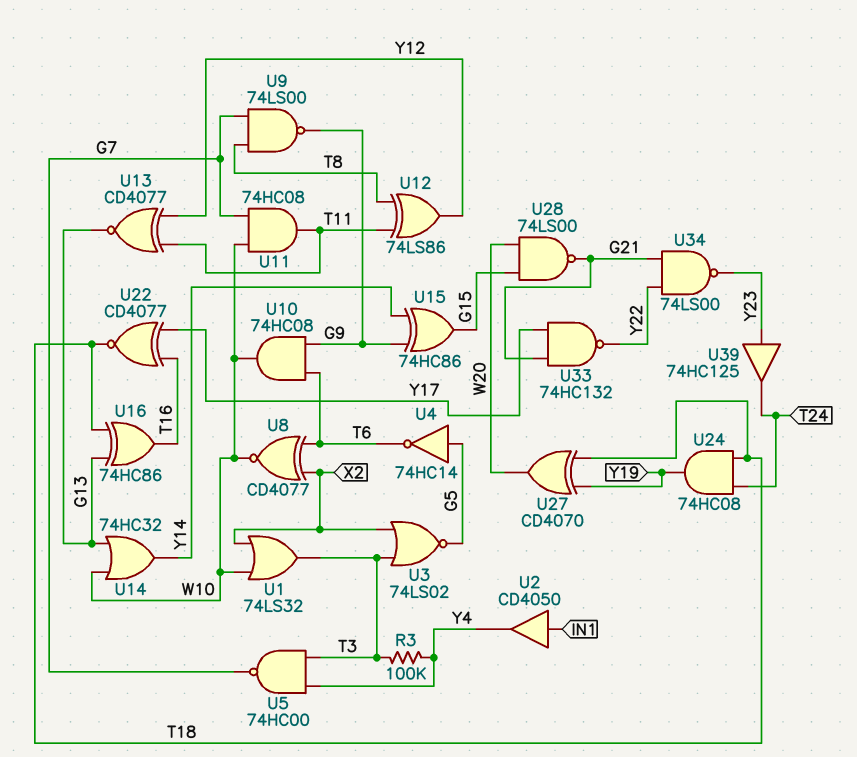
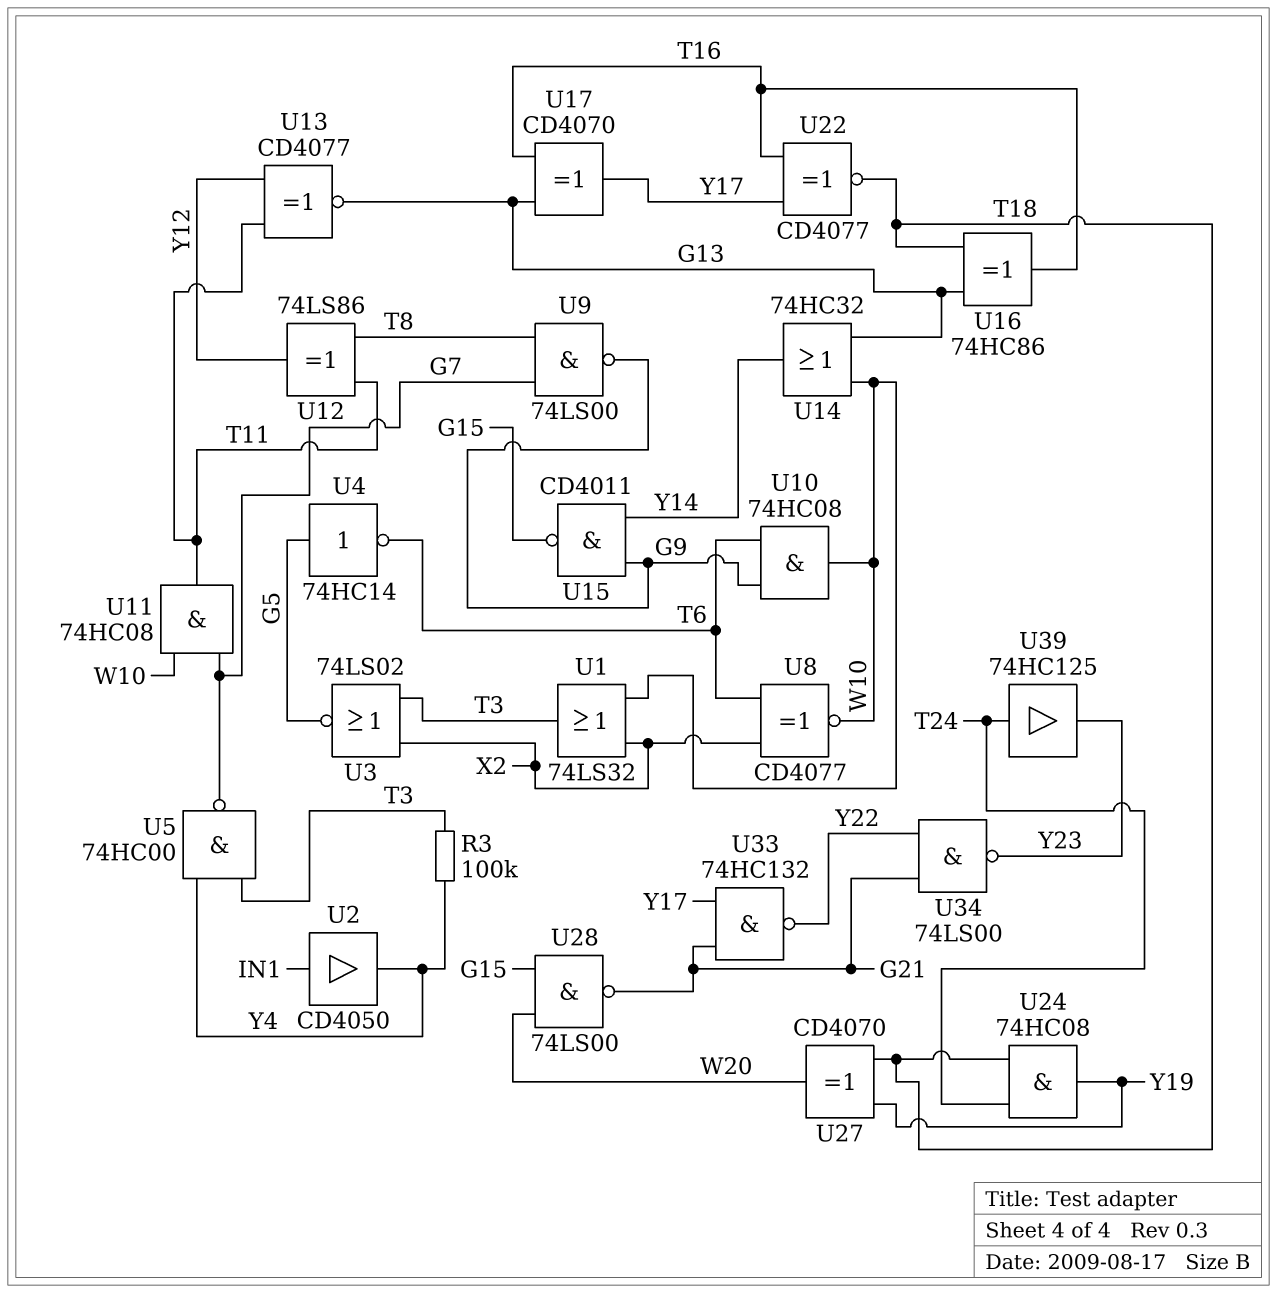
U15: XOR 74HC86 (in G9, in Y14, out G15) -> NAND CD4011 (in G9, in Y14, out G15)
U17: none -> XOR CD4070 (in G13, in T16, out Y17)
U39: buffer 74HC125 (in Y23, out T24) -> buffer 74HC125 (in T24, out Y23)

